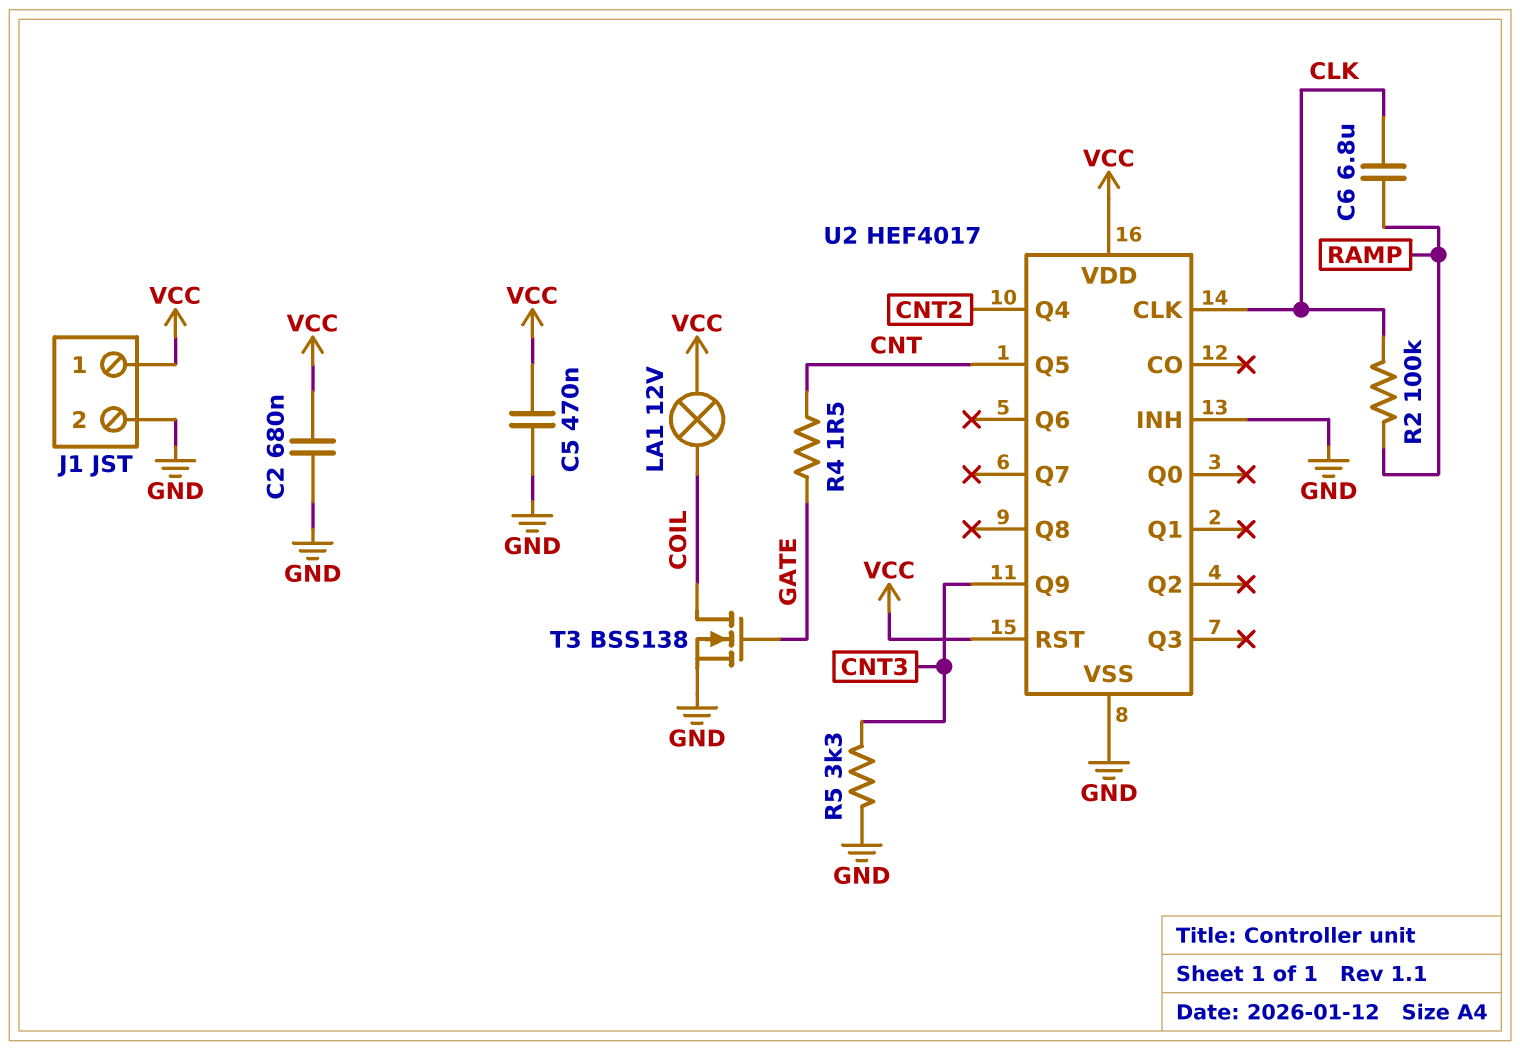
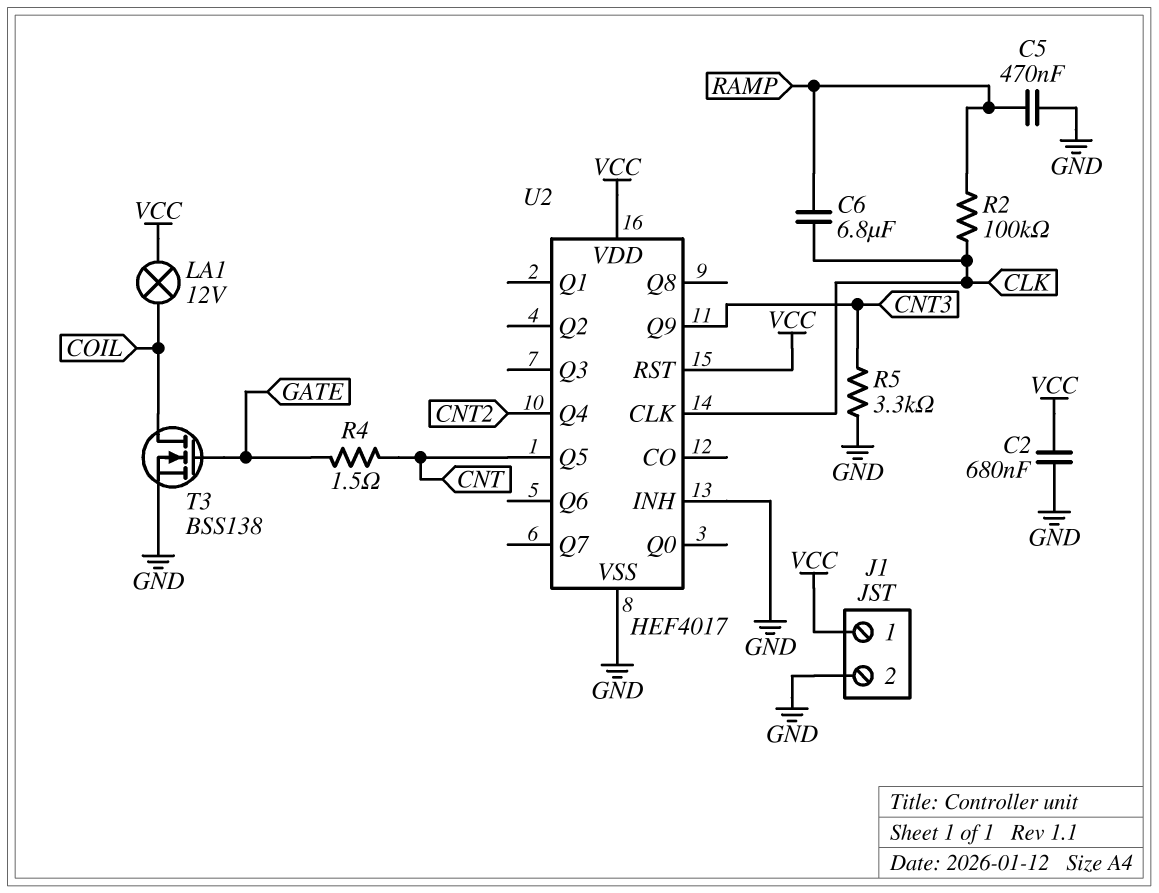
C5: 470nF (GND, VCC) -> 470nF (GND, RAMP)

